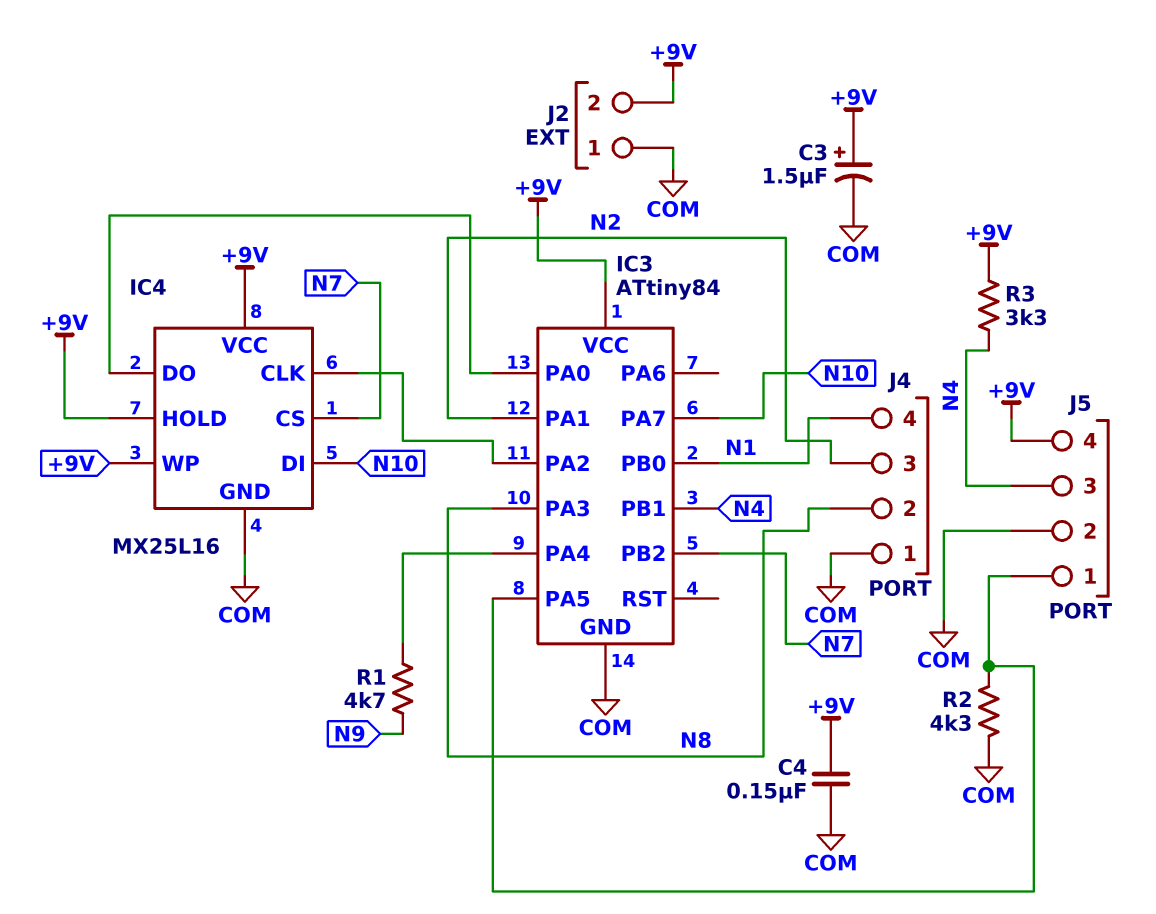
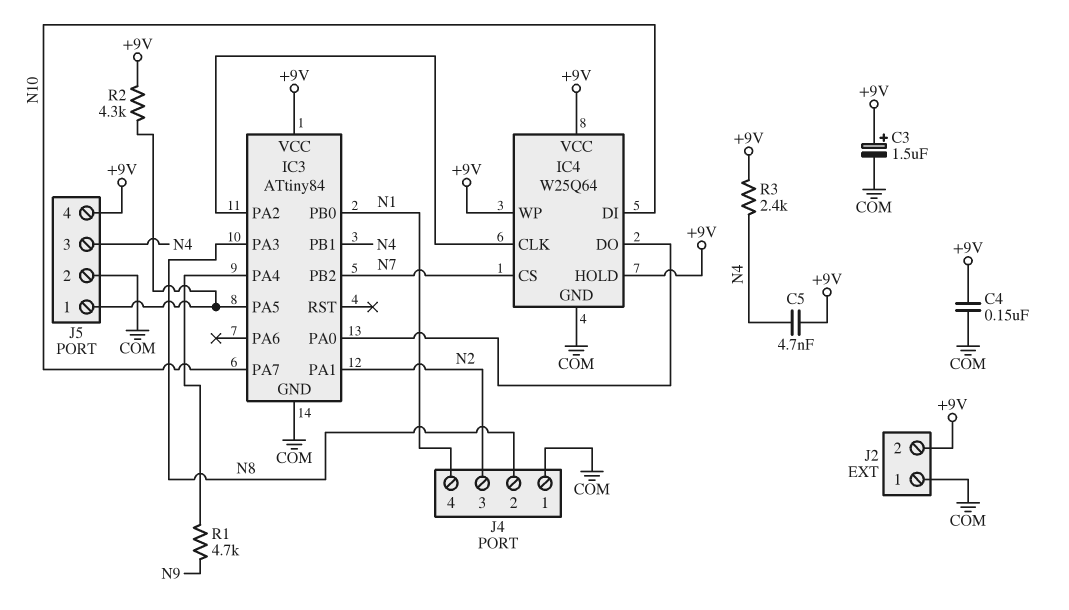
C5: none -> 4.7nF (+9V, N4)
IC4: MX25L16 -> W25Q64
R2: 4.3k (COM, IC3/PA5) -> 4.3k (+9V, IC3/PA5)
R3: 3.3k (+9V, N4) -> 2.4k (+9V, N4)

